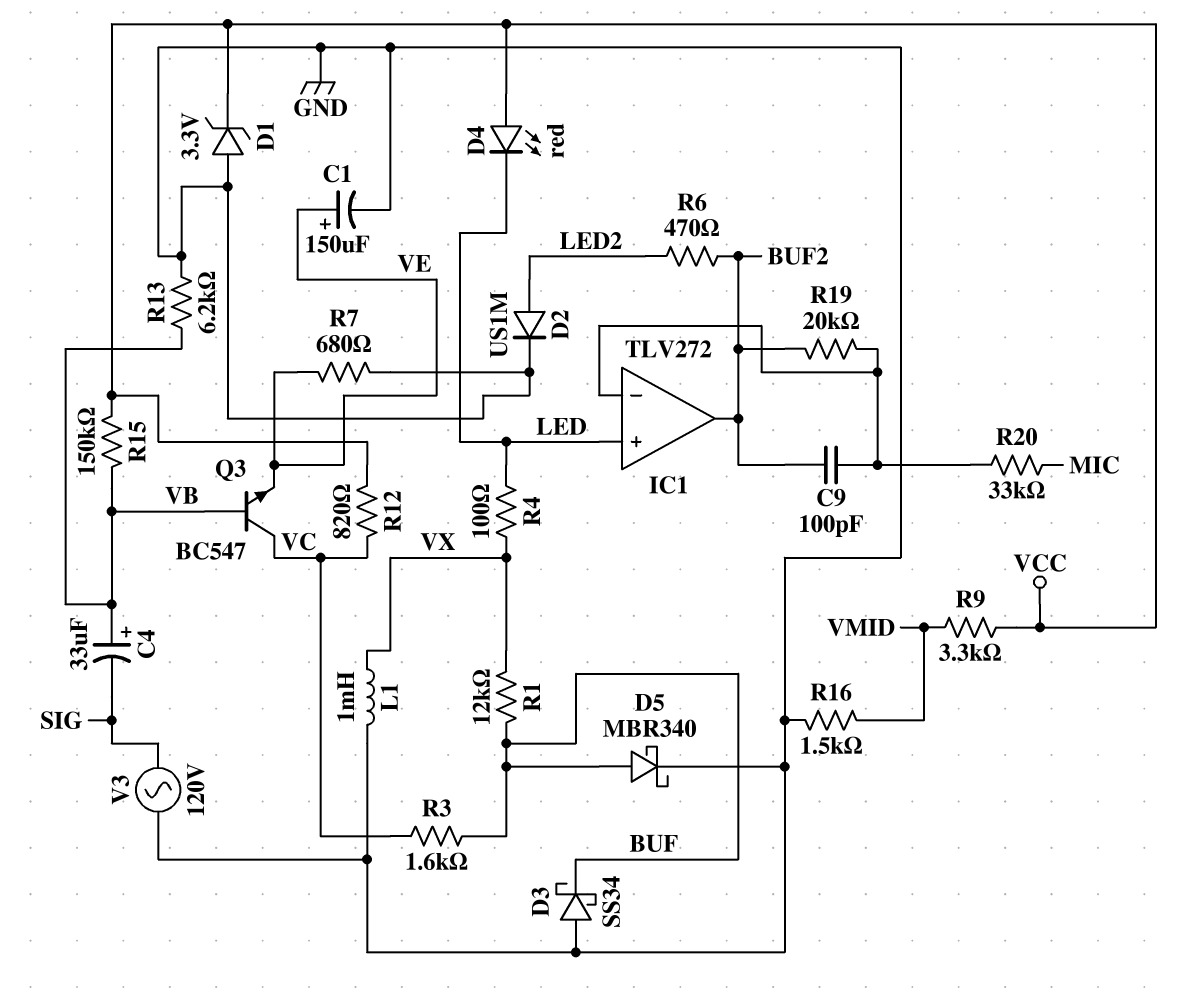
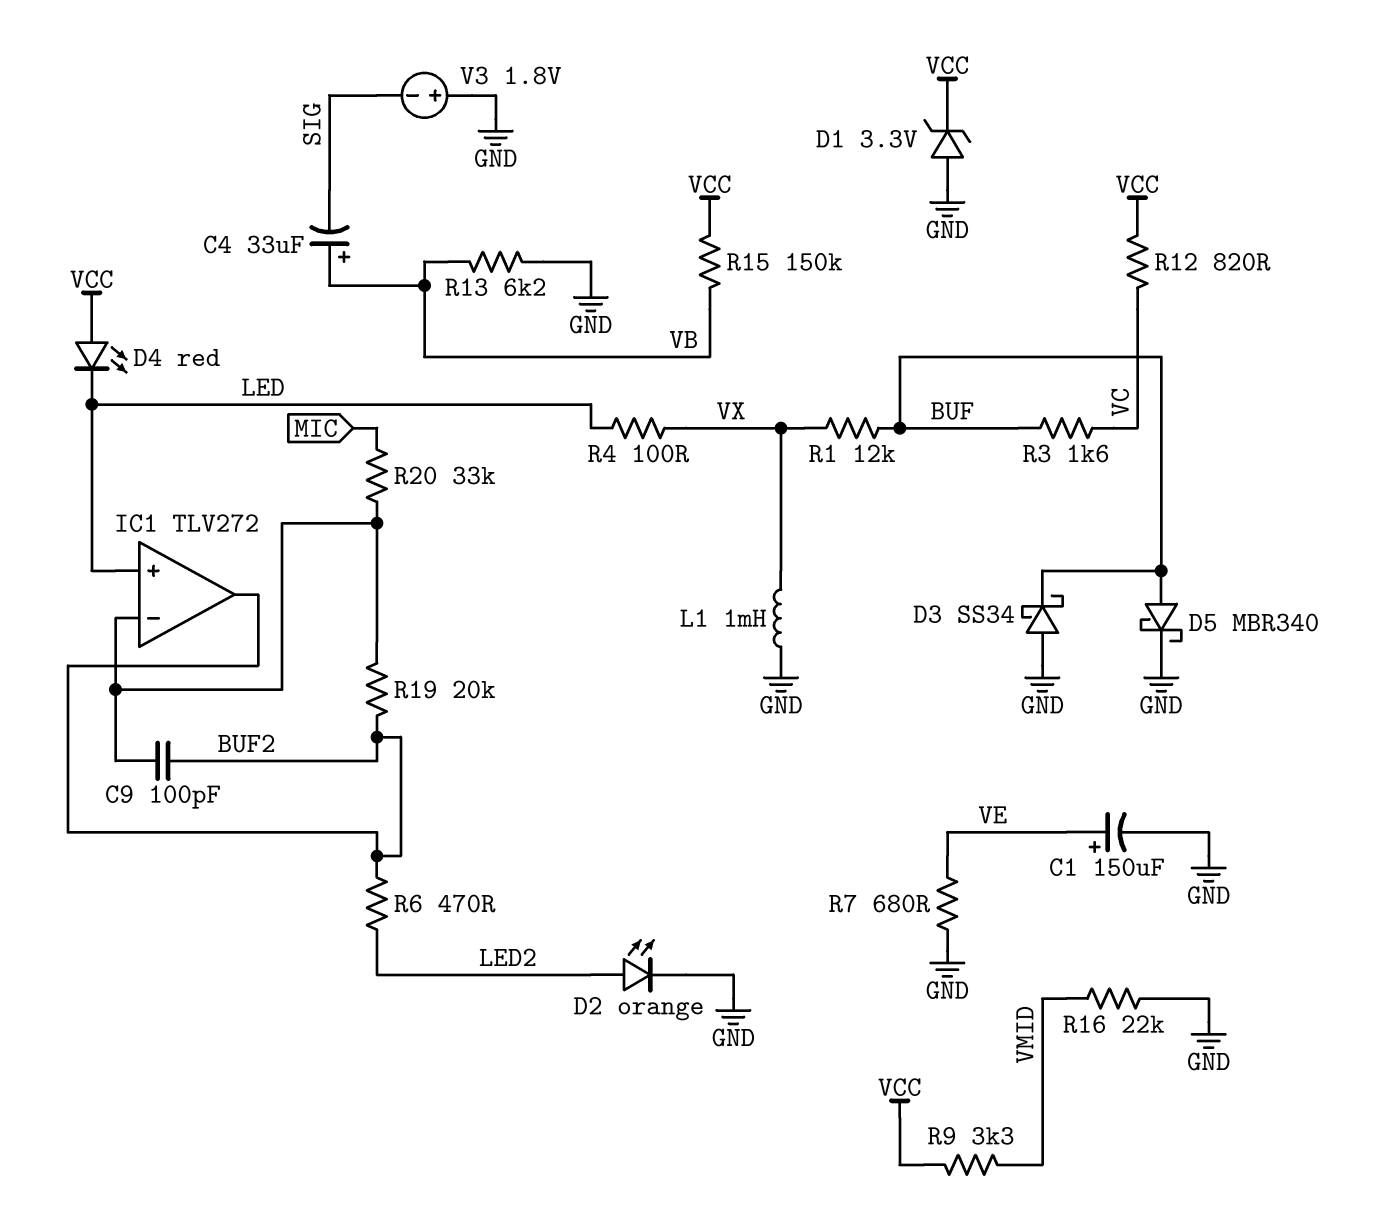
D2: diode US1M (A LED2, K GND) -> LED orange (A LED2, K GND)
Q3: NPN BC547 (B VB, C VC, E VE) -> none
R16: 1.5k (GND, VMID) -> 22k (GND, VMID)
V3: AC 120V (GND, SIG) -> 1.8V (plus GND, minus SIG)

